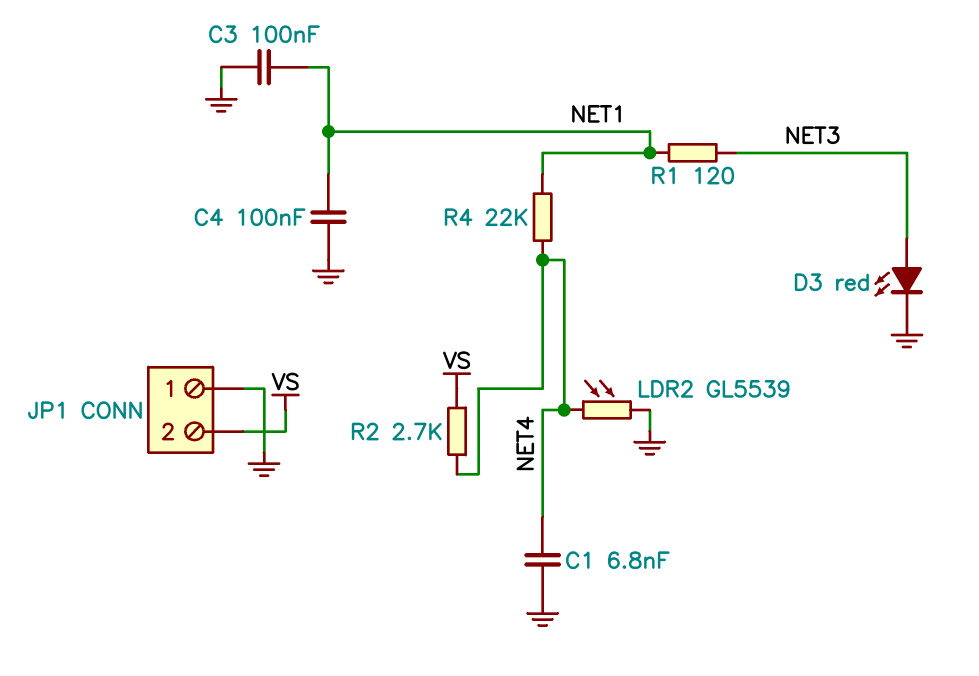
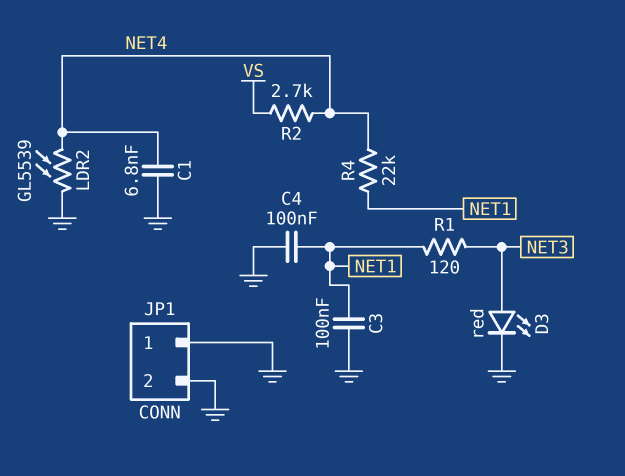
JP1 pin 2: VS -> GND

